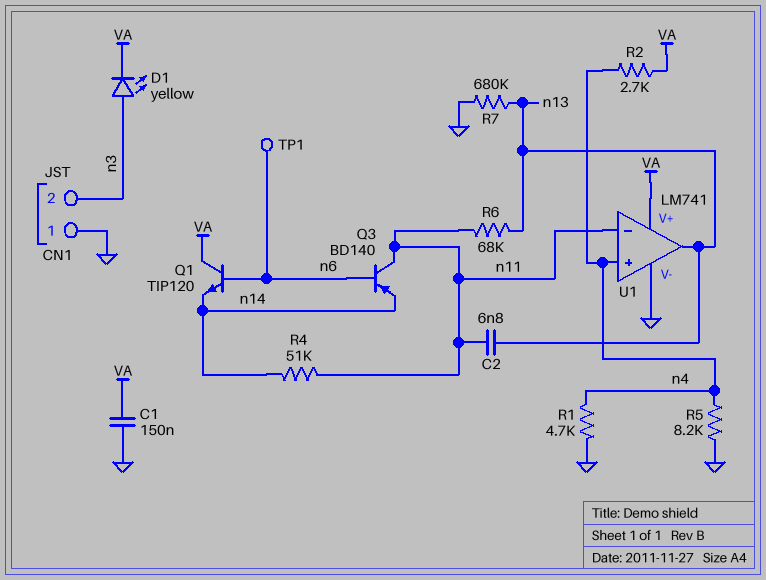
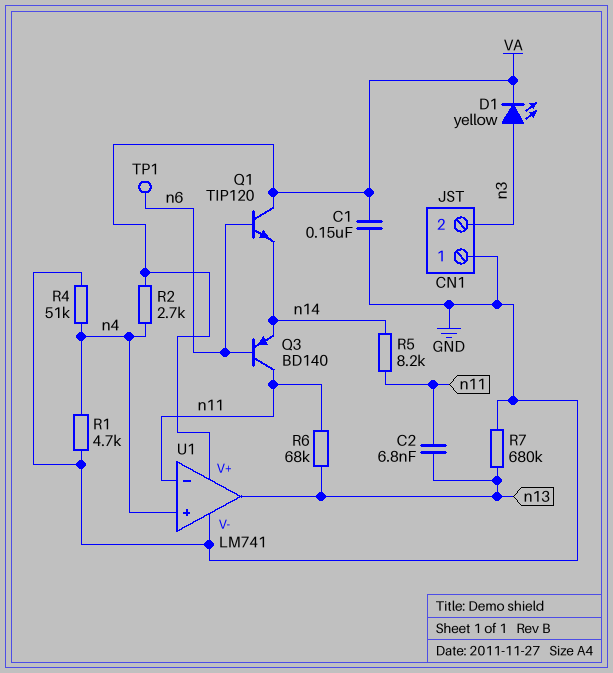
R4: 51k (n11, n14) -> 51k (GND, n4)
R5: 8.2k (GND, n4) -> 8.2k (n11, n14)

